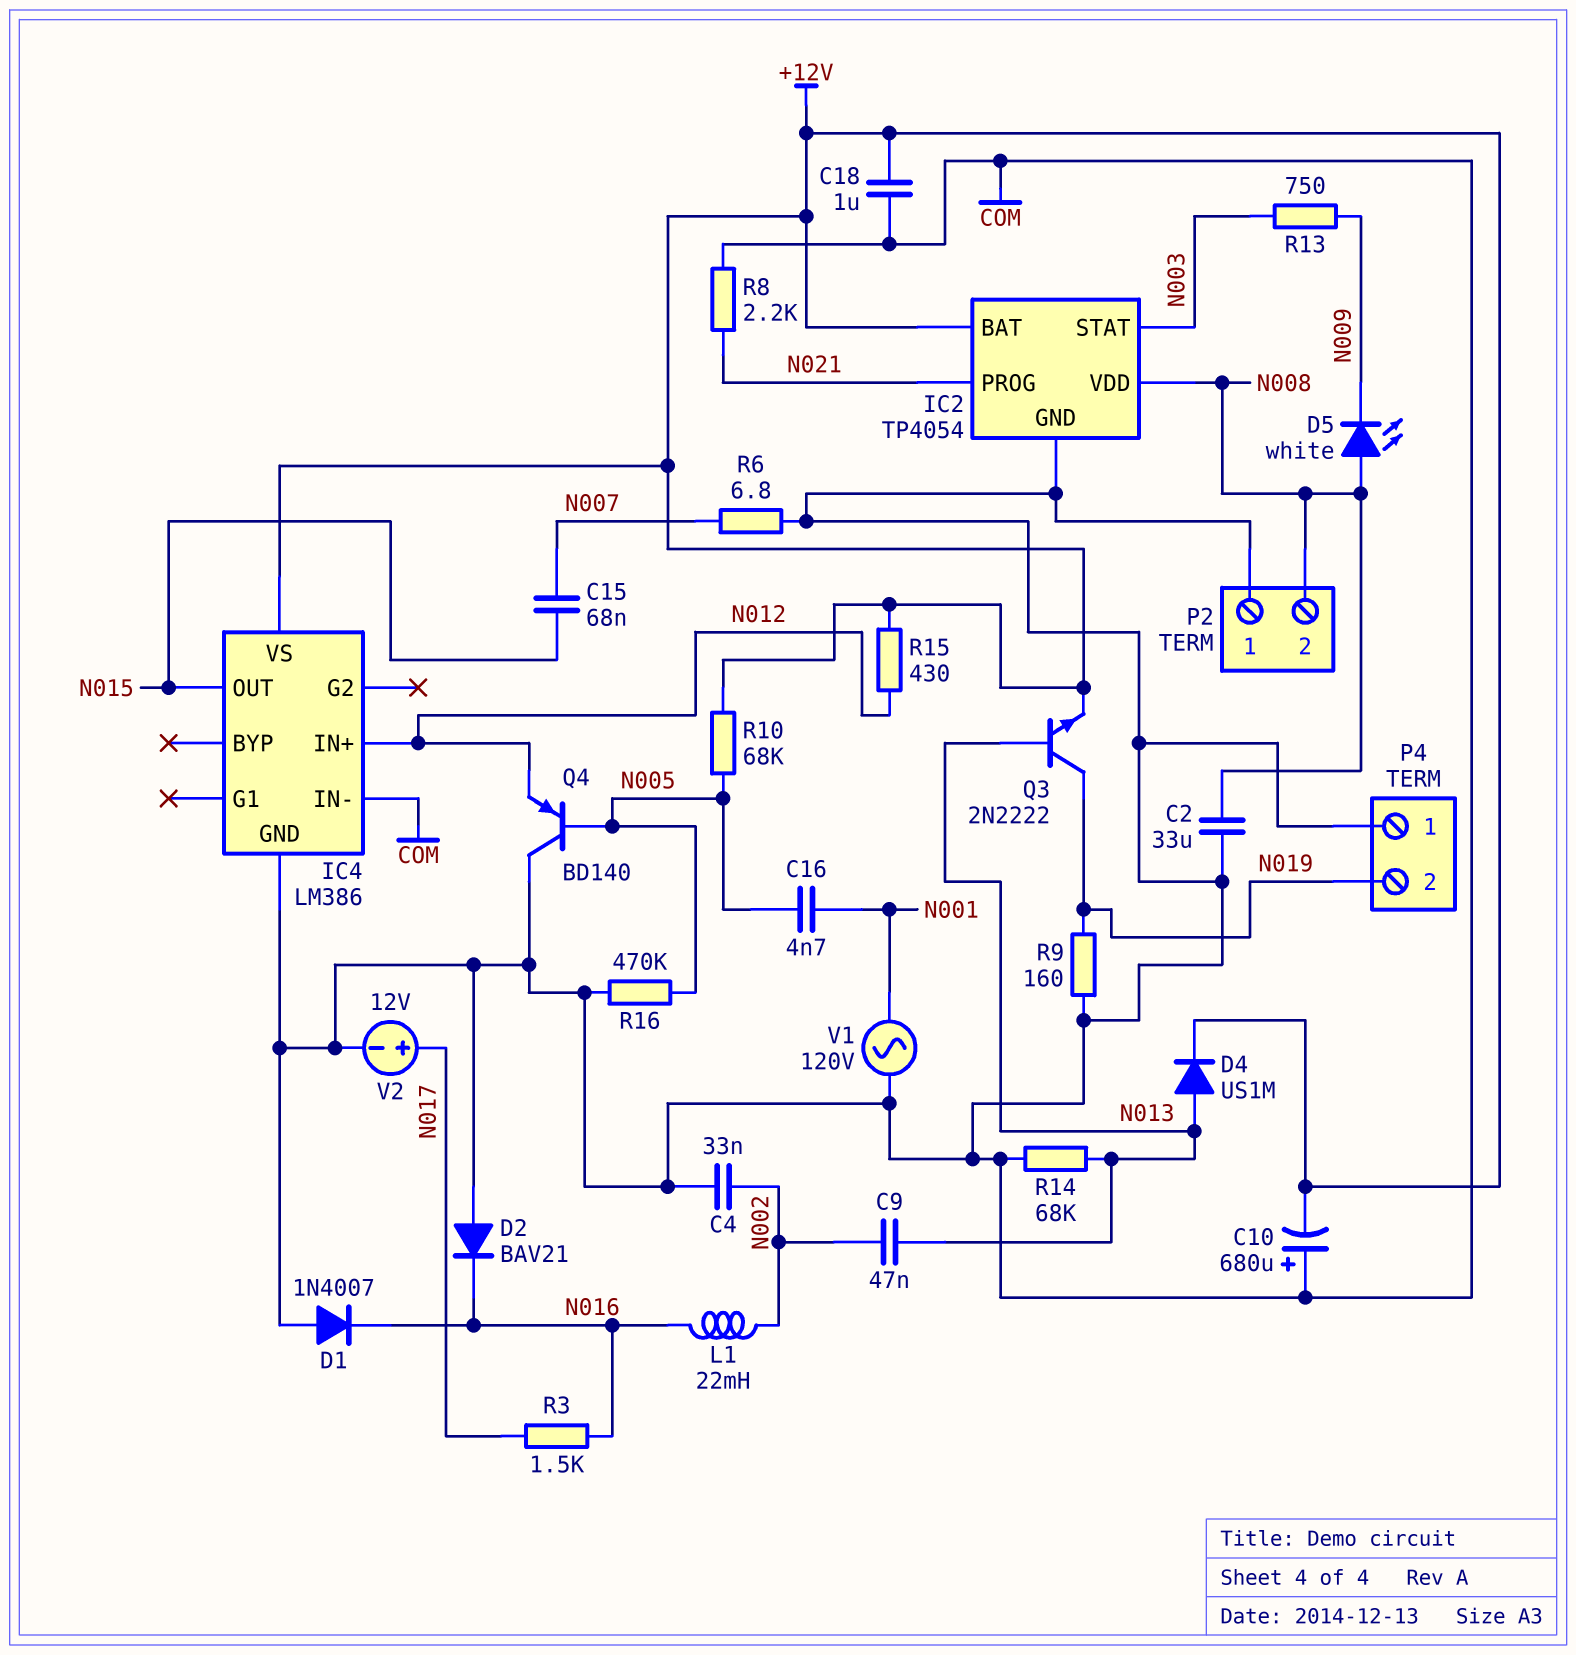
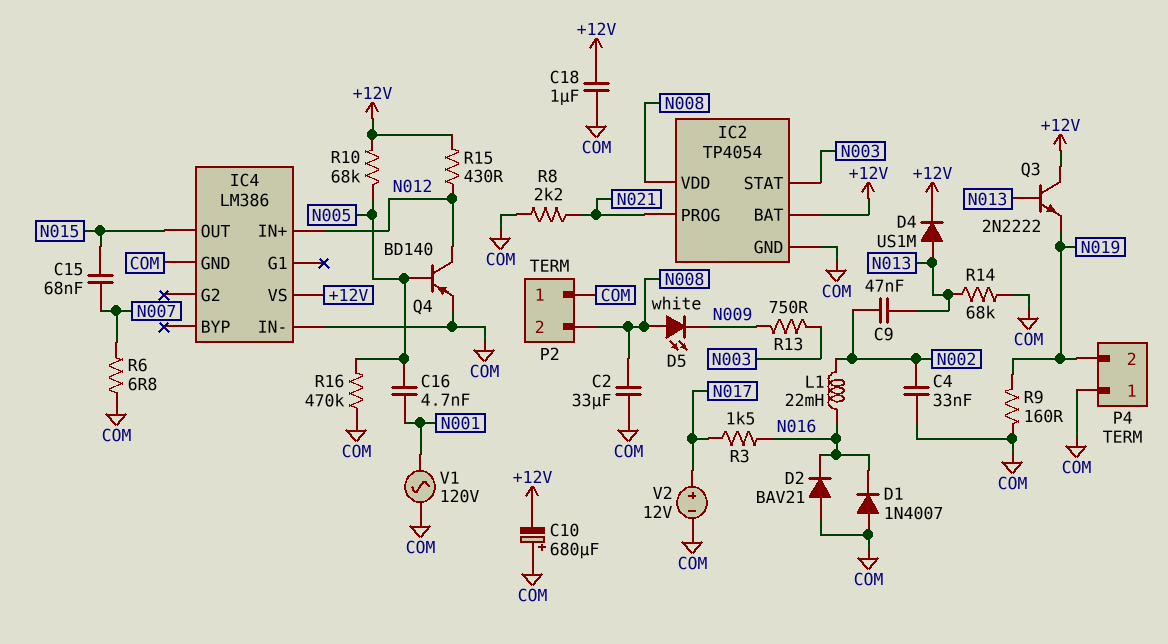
Q3: NPN 2N2222 (B N013, C N019, E +12V) -> NPN 2N2222 (B N013, C +12V, E N019)
Q4: PNP BD140 (B N005, C COM, E N012) -> PNP BD140 (B N005, C N012, E COM)

